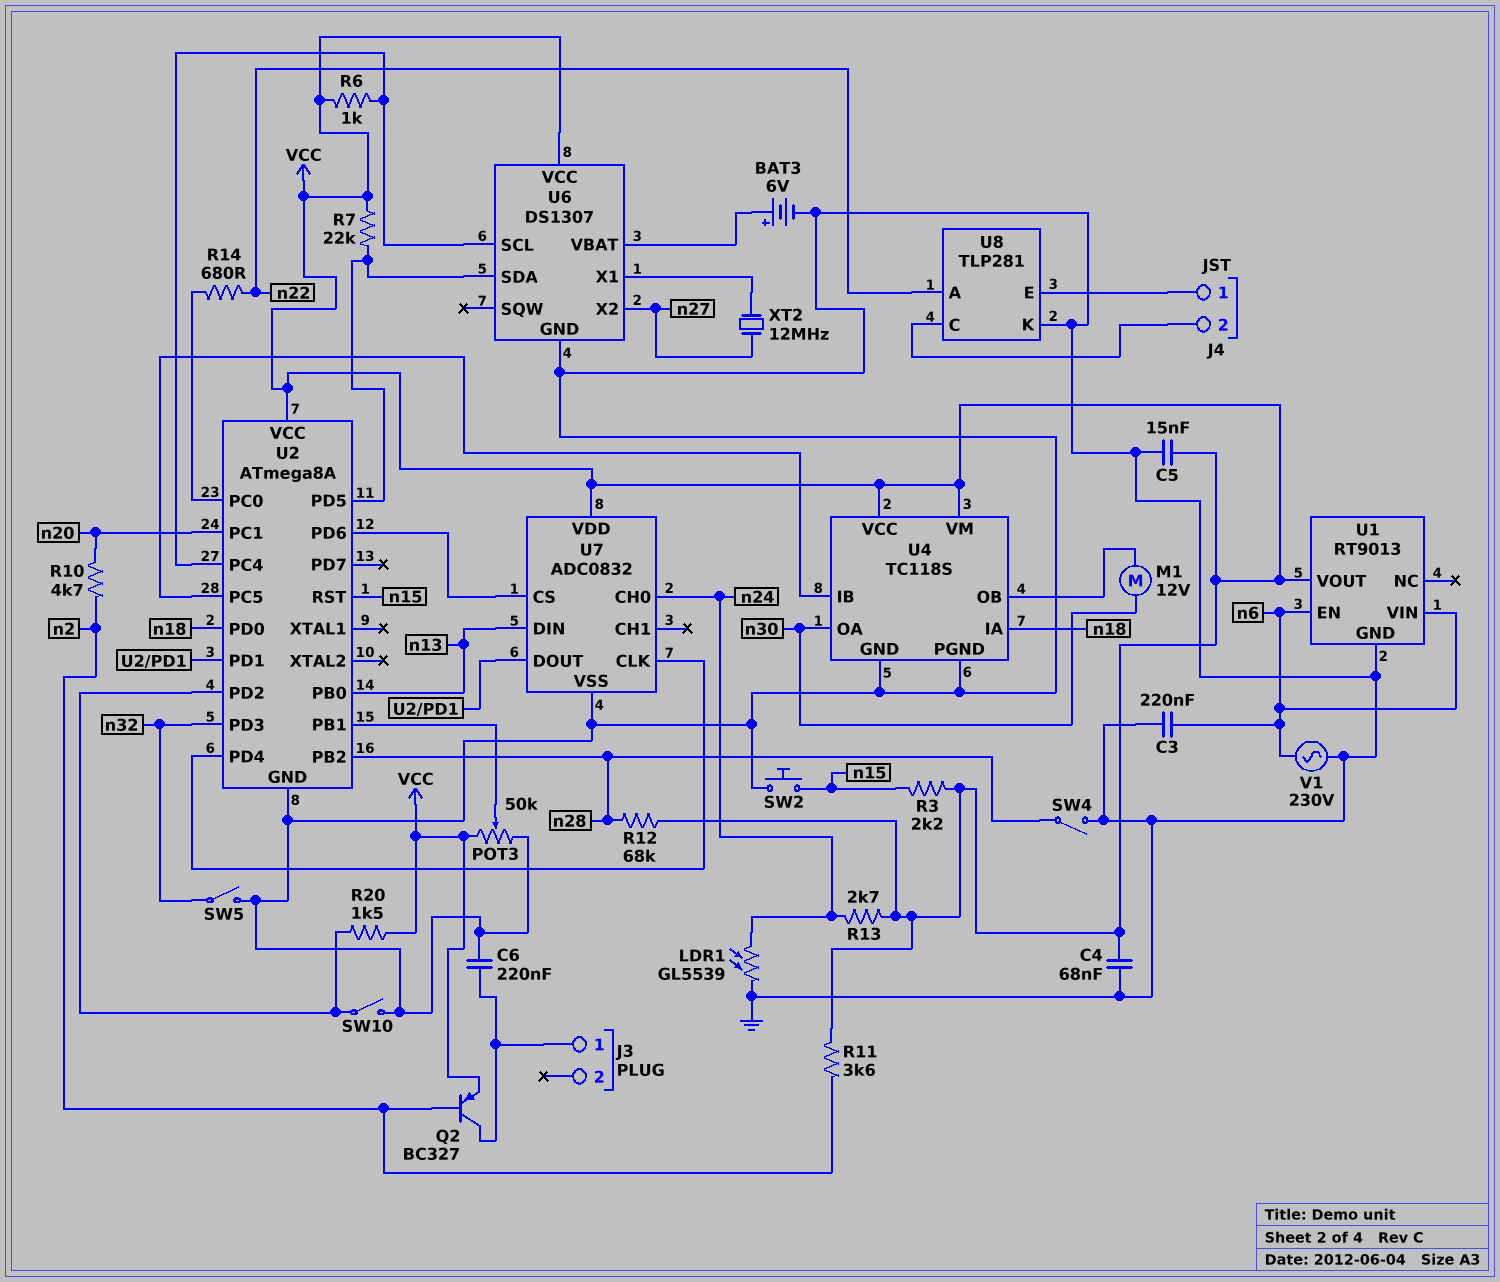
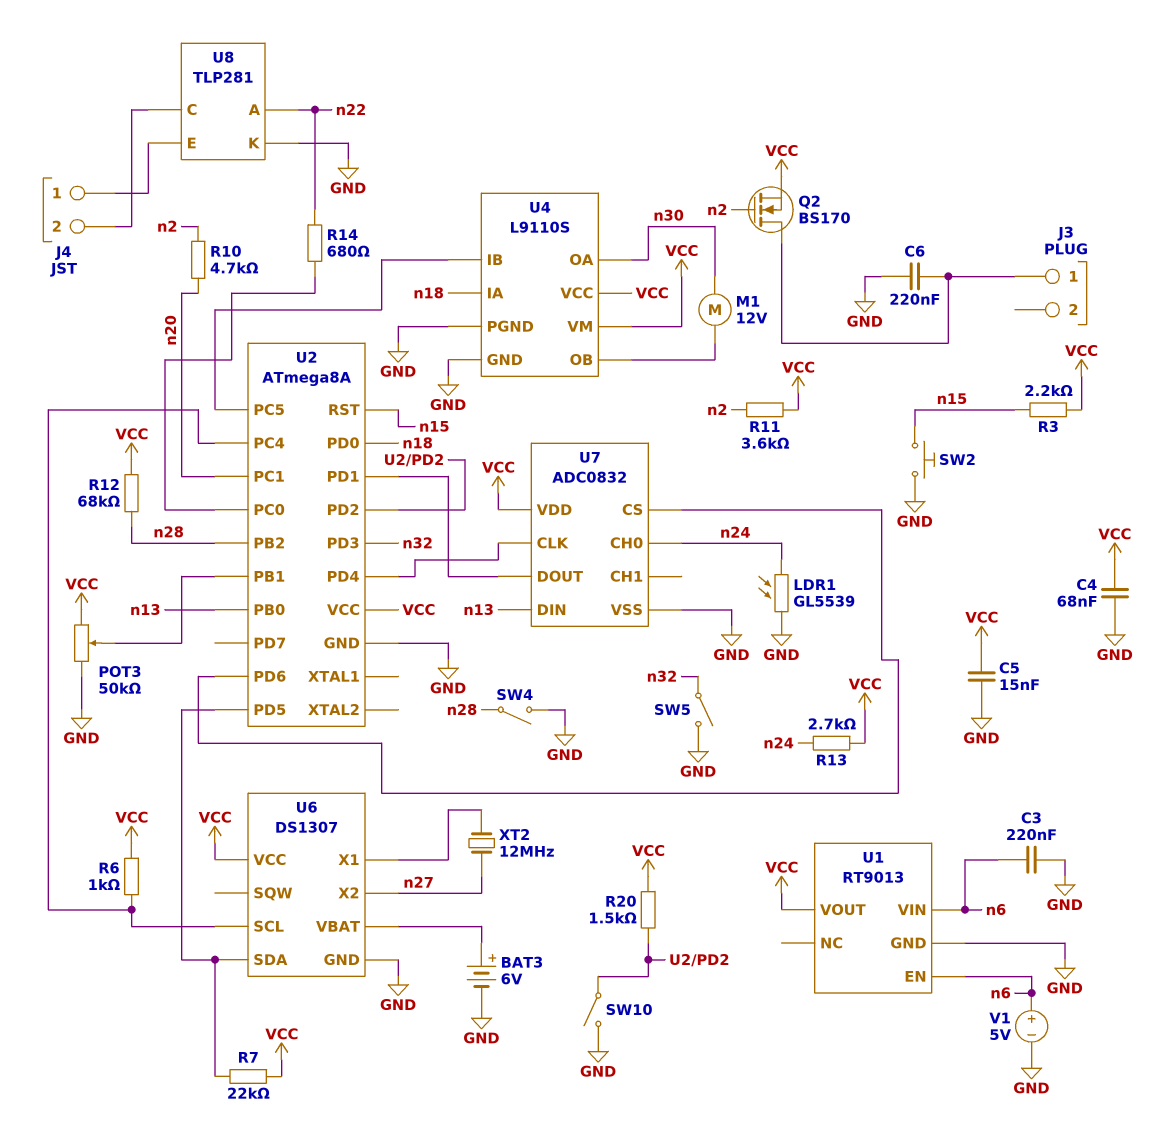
Q2: PNP BC327 (B n2, C J3/1, E VCC) -> NMOS BS170 (G n2, D J3/1, S VCC)
U4: TC118S -> L9110S
V1: AC 230V (GND, n6) -> 5V (plus n6, minus GND)

